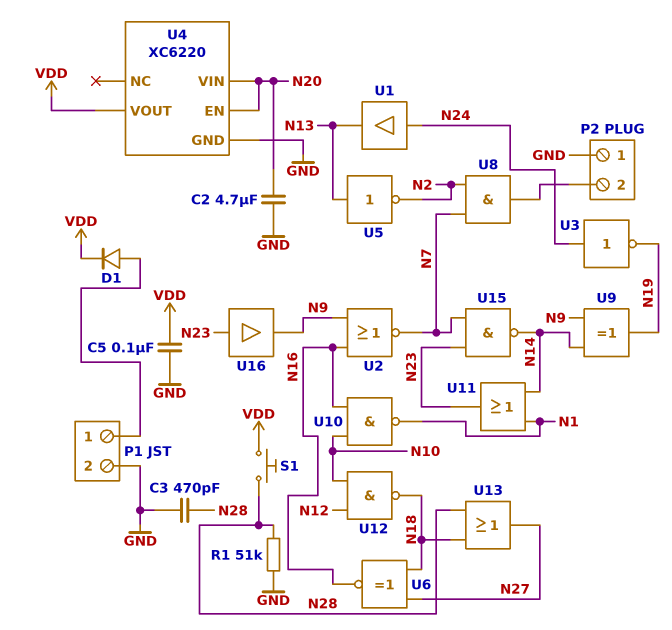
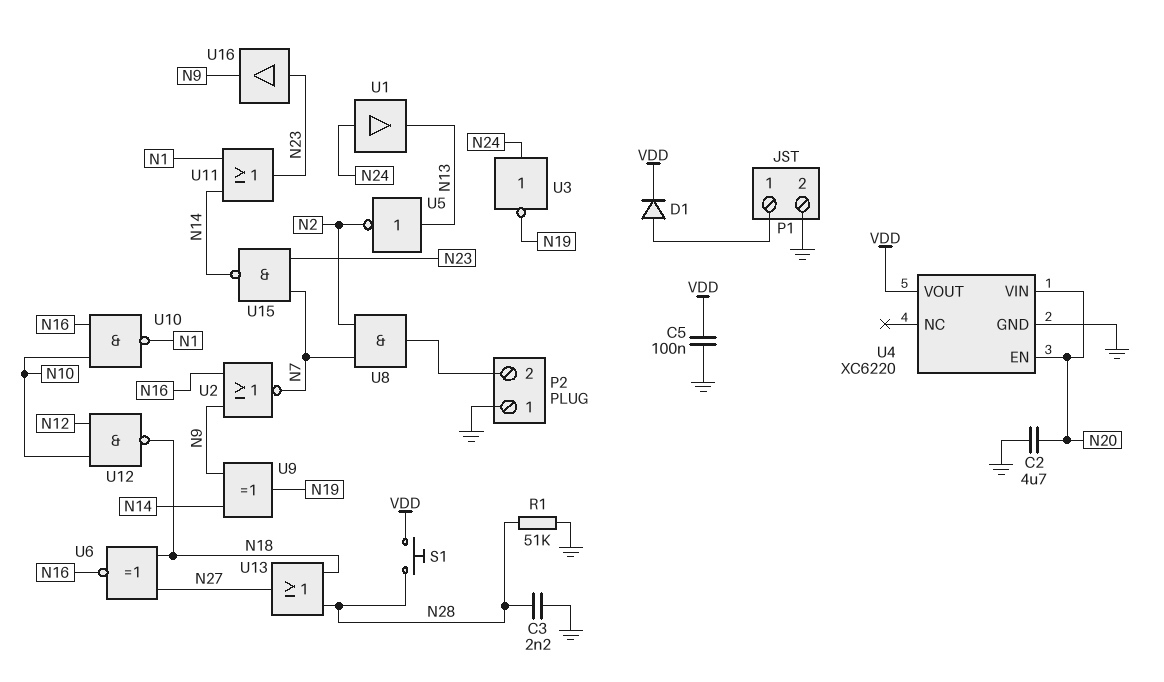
C3: 470pF (GND, N28) -> 2.2nF (GND, N28)

